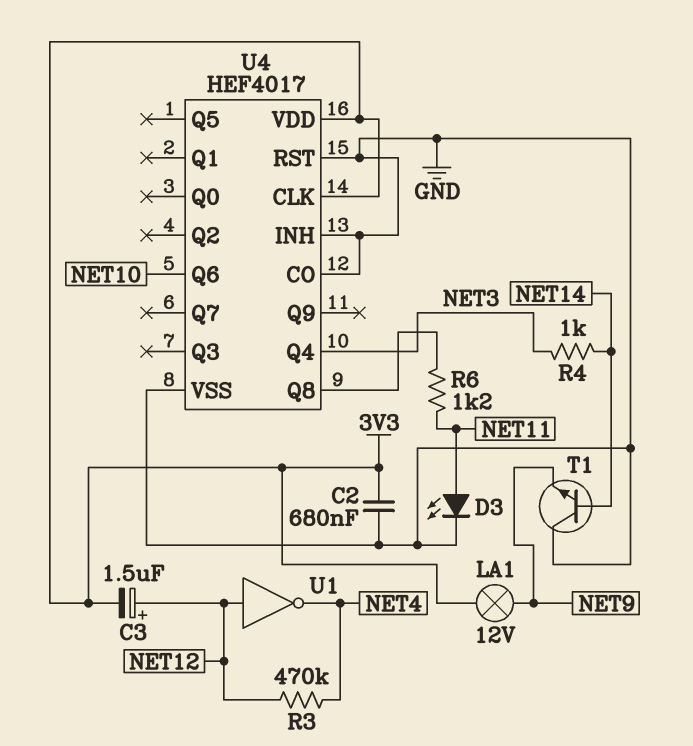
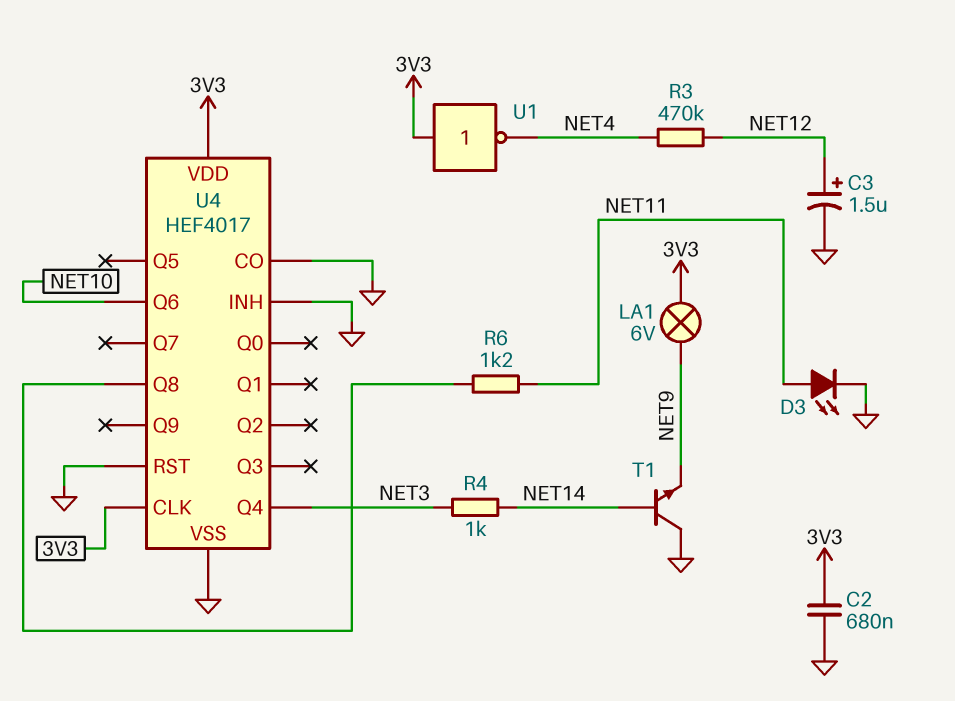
C3: 1.5uF (plus NET12, minus 3V3) -> 1.5uF (plus NET12, minus GND)
LA1: lamp 12V (3V3, NET9) -> lamp 6V (3V3, NET9)
U1: NOT (in NET12, out NET4) -> NOT (in 3V3, out NET4)

